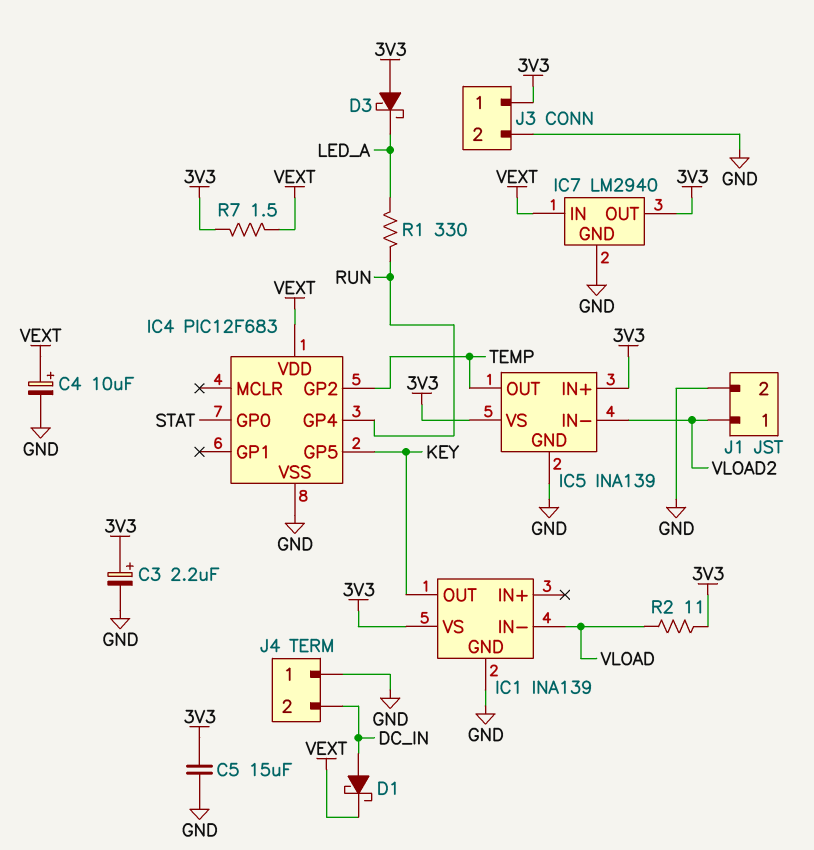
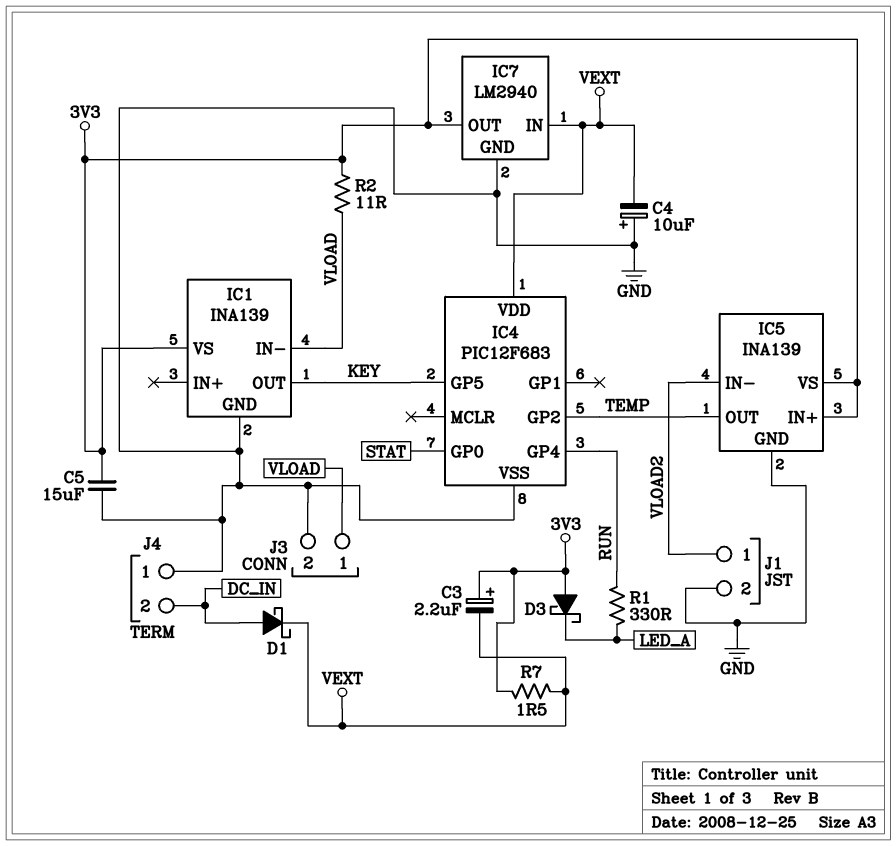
C3: 2.2uF (plus 3V3, minus GND) -> 2.2uF (plus 3V3, minus VEXT)
C4: 10uF (plus VEXT, minus GND) -> 10uF (plus GND, minus VEXT)
J3 pin 1: 3V3 -> VLOAD

